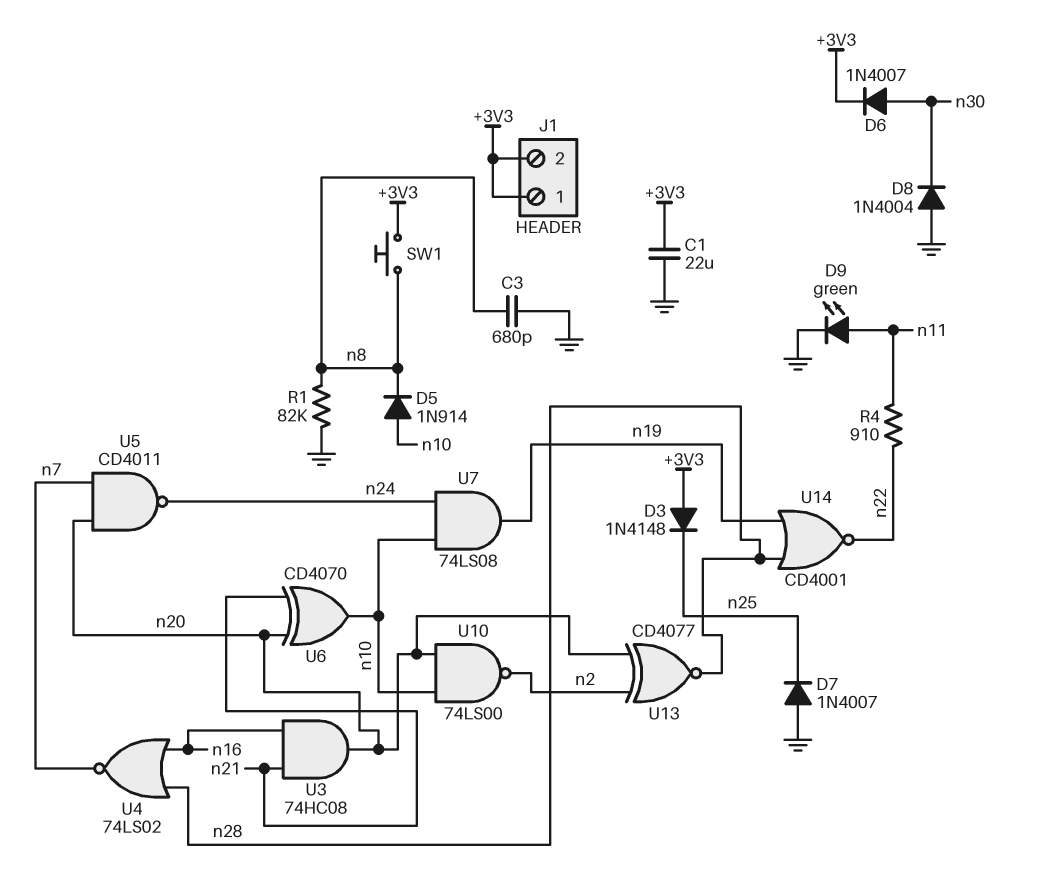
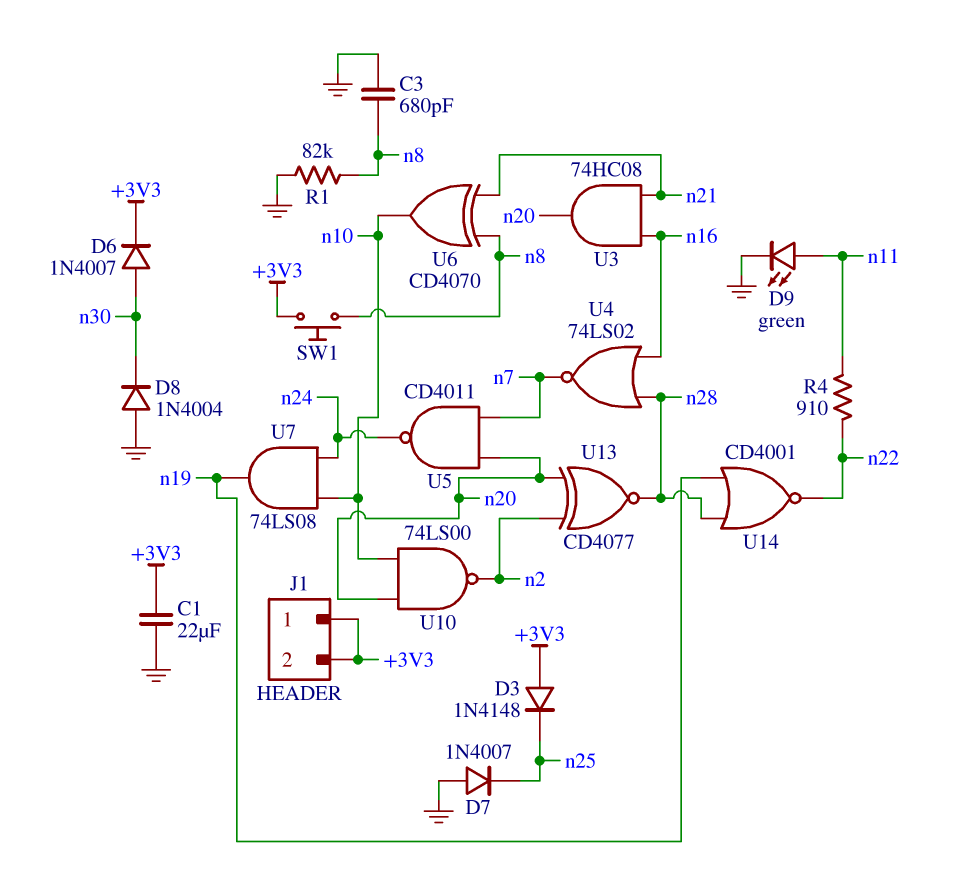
D5: diode 1N914 (A n10, K n8) -> none
U6: XOR CD4070 (in n20, in n21, out n10) -> XOR CD4070 (in n8, in n21, out n10)

